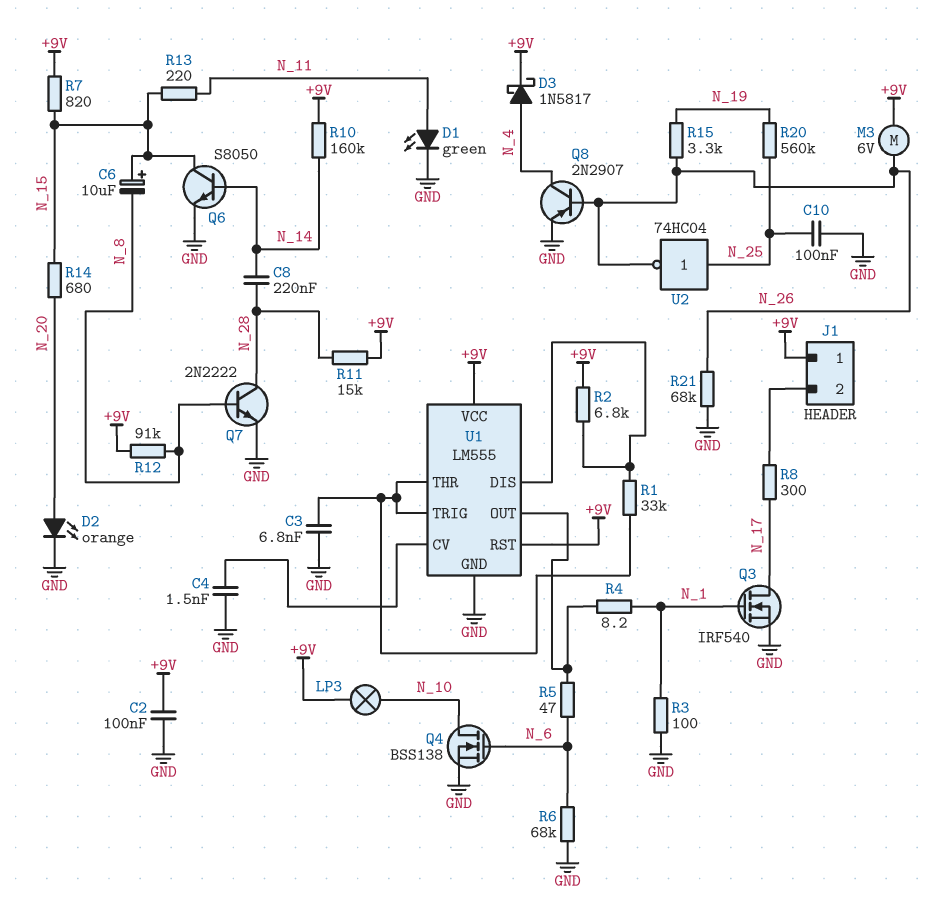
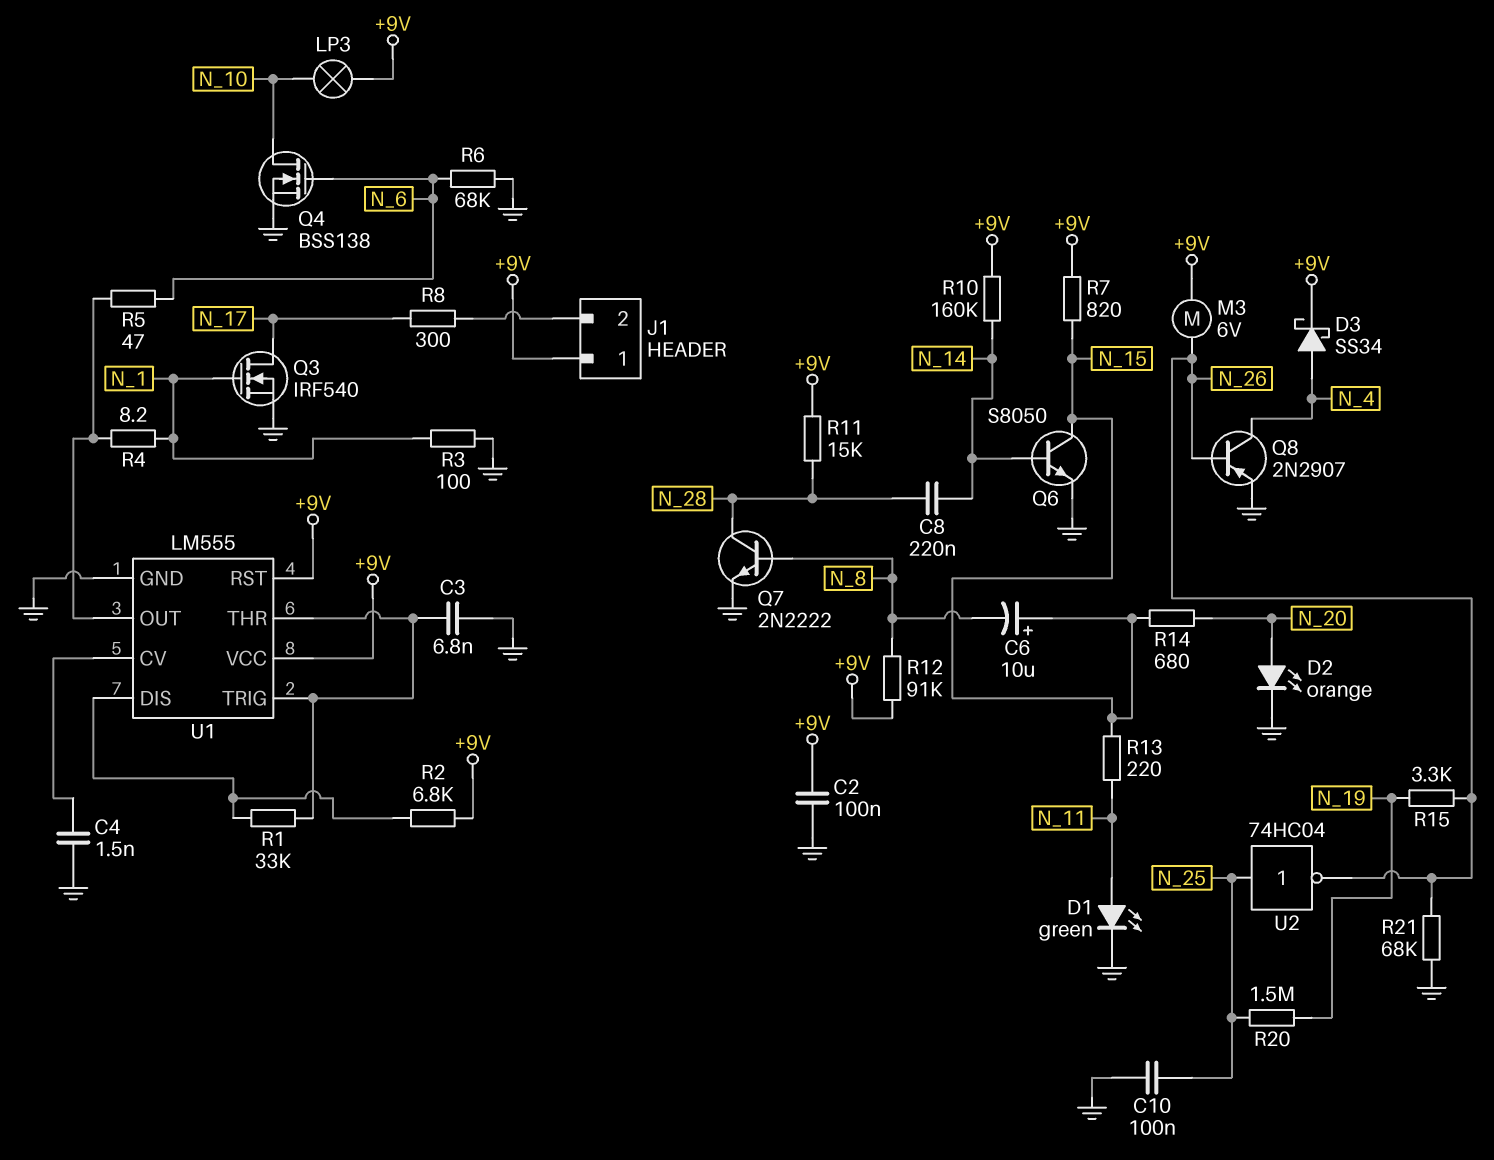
D3: schottky 1N5817 (A N_4, K +9V) -> schottky SS34 (A N_4, K +9V)
R20: 560k (N_19, N_25) -> 1.5M (N_19, N_25)

